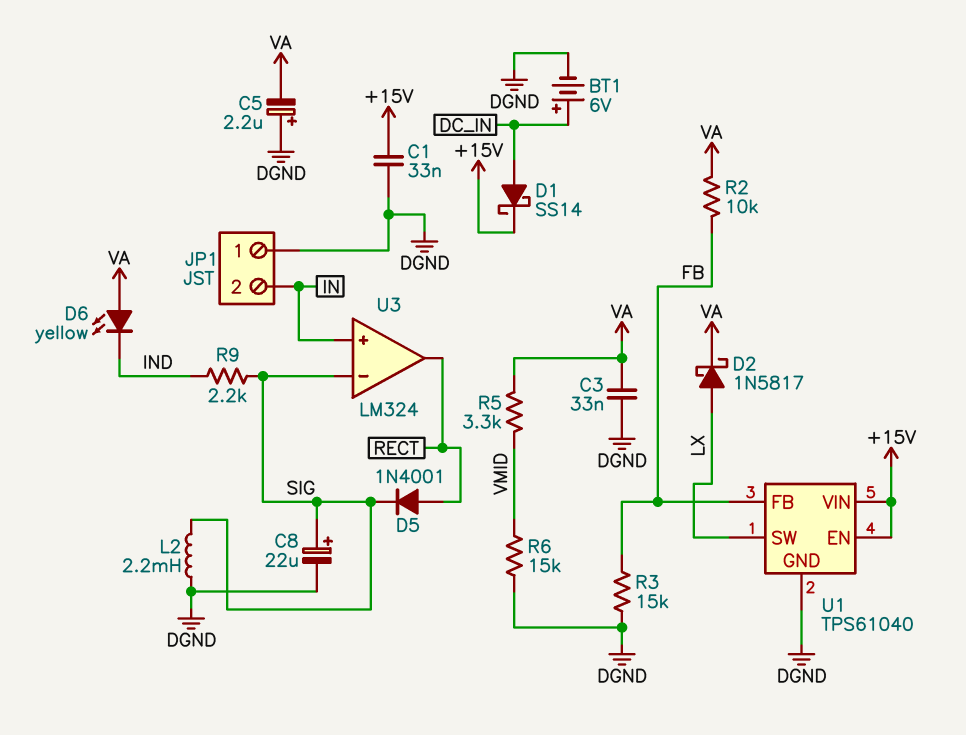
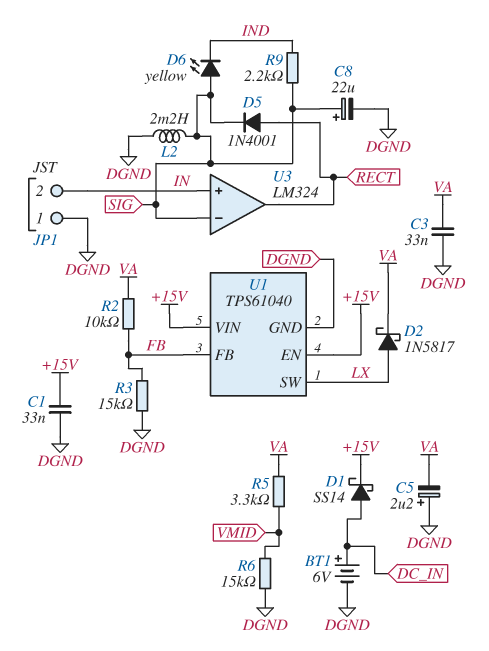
D6: LED yellow (A VA, K IND) -> LED yellow (A SIG, K IND)

